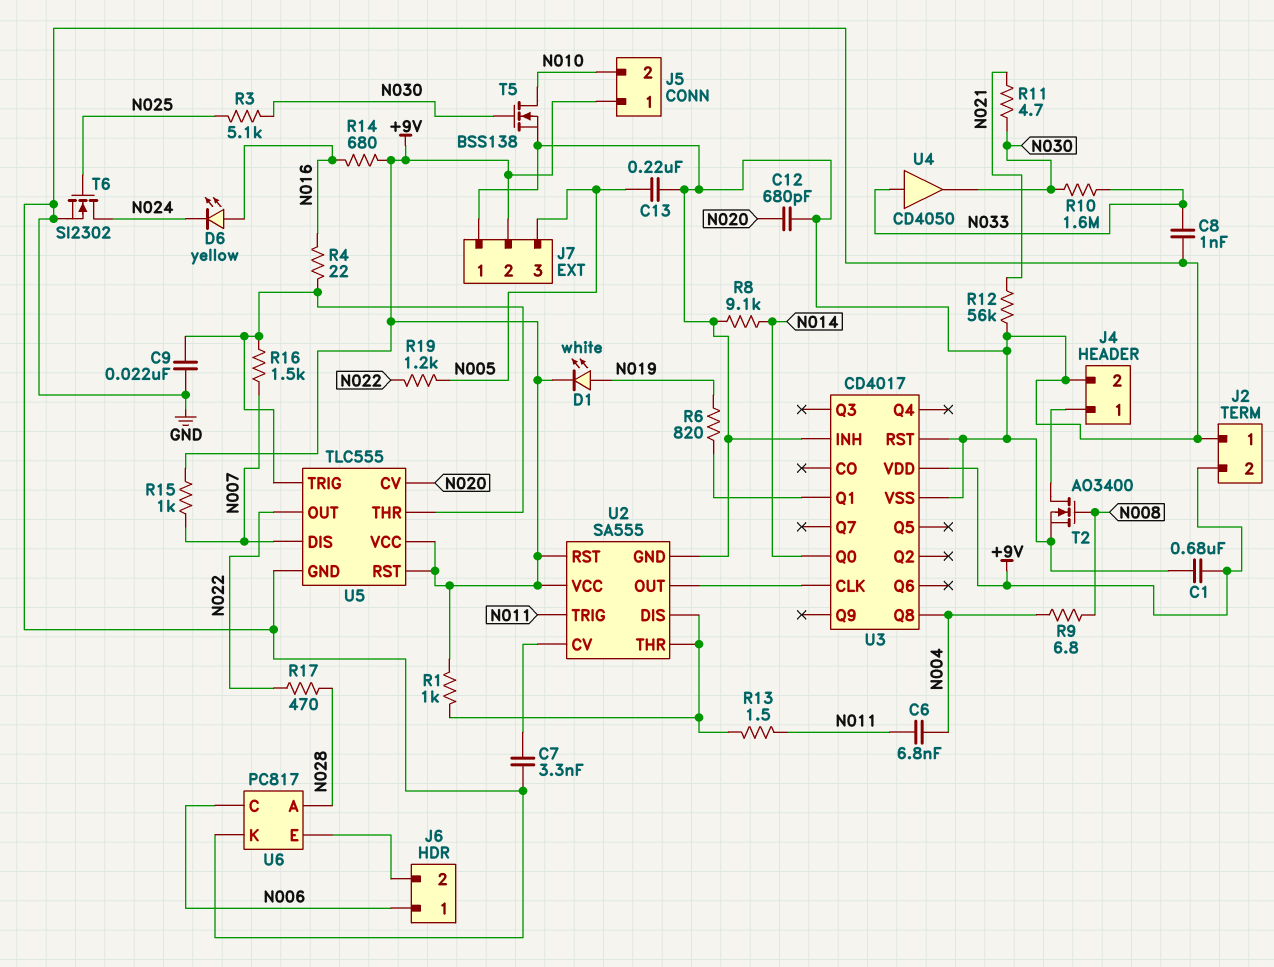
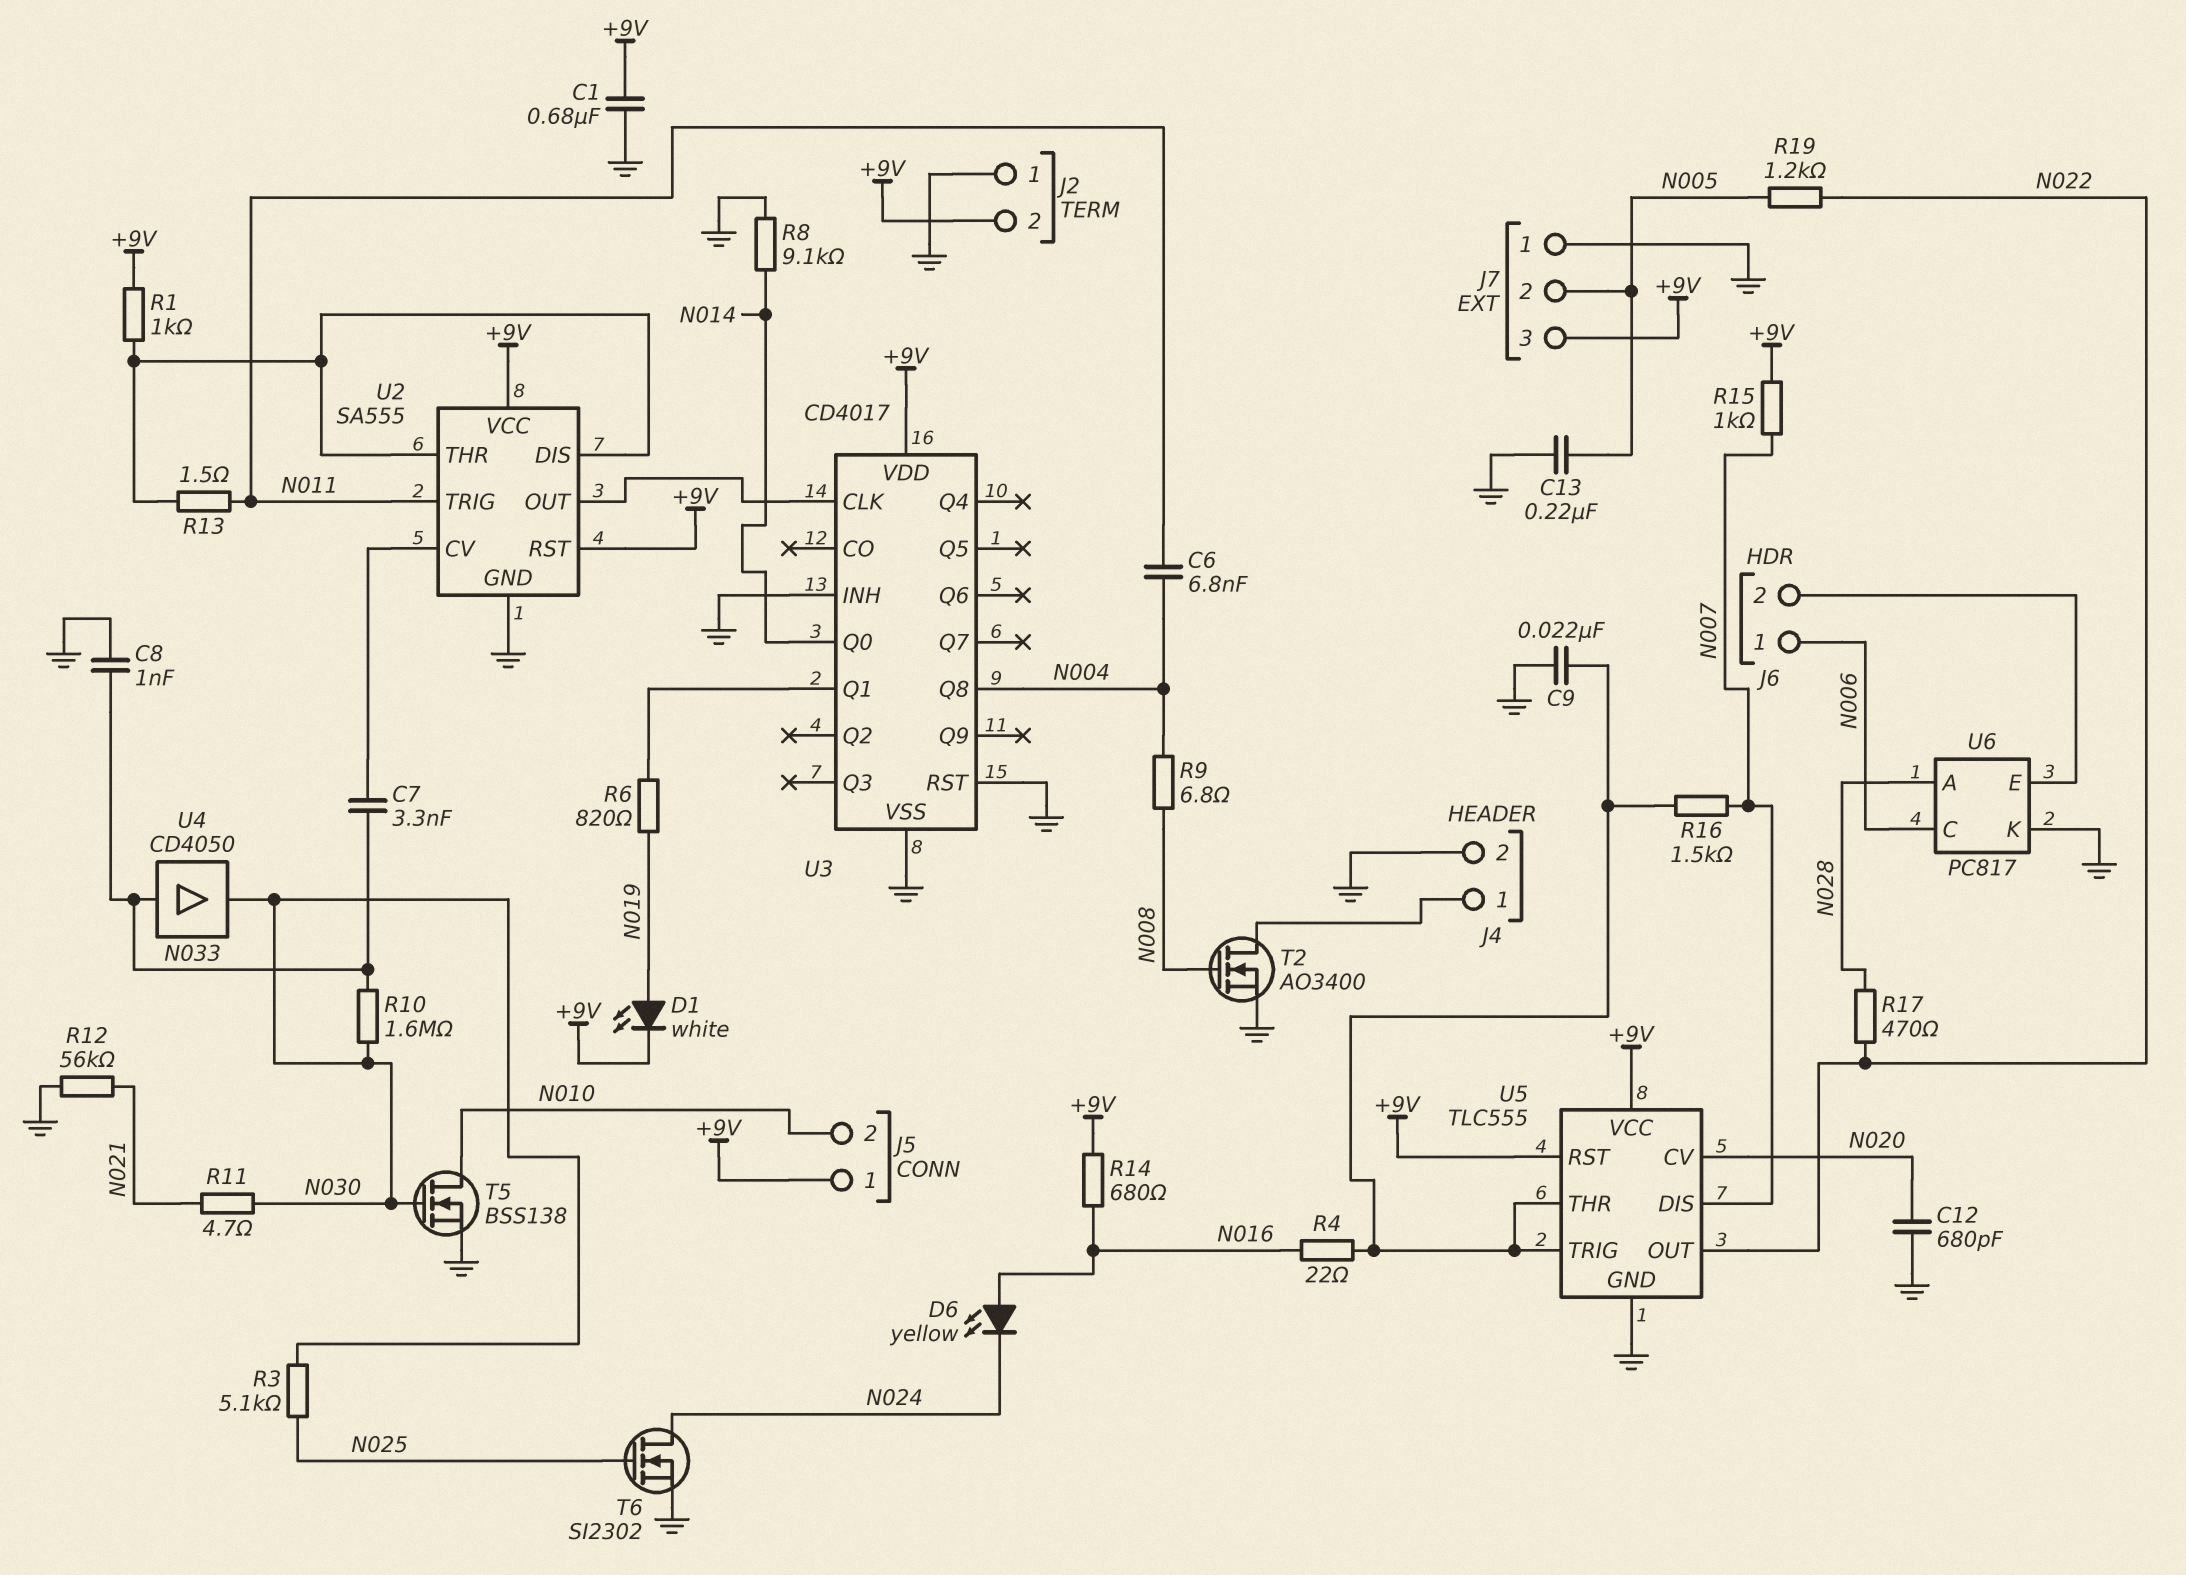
C7: 3.3nF (GND, U2/CV) -> 3.3nF (N033, U2/CV)
J7 pin 2: +9V -> N005
J7 pin 3: N005 -> +9V

